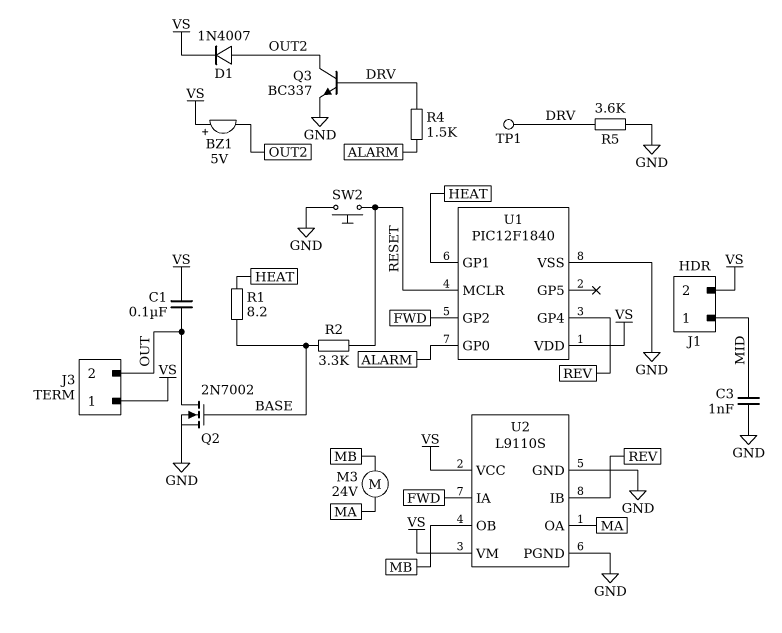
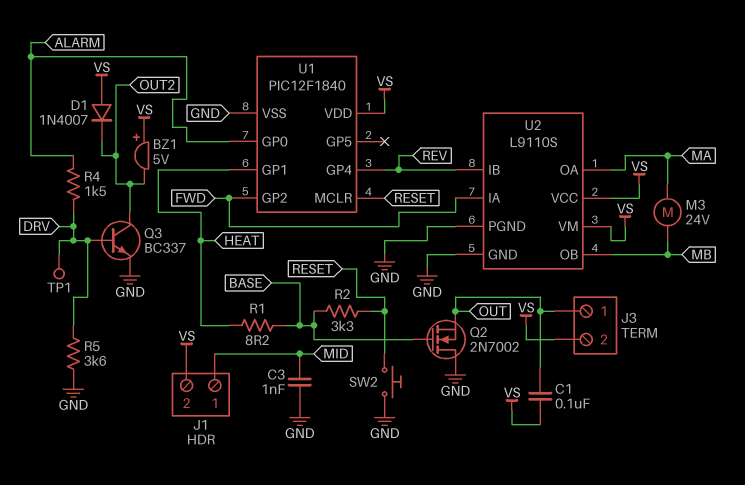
D1: diode 1N4007 (A OUT2, K VS) -> diode 1N4007 (A VS, K OUT2)
J3 pin 1: VS -> OUT
J3 pin 2: OUT -> VS
Q2: NMOS 2N7002 (G BASE, D OUT, S GND) -> NMOS 2N7002 (G BASE, D GND, S OUT)

